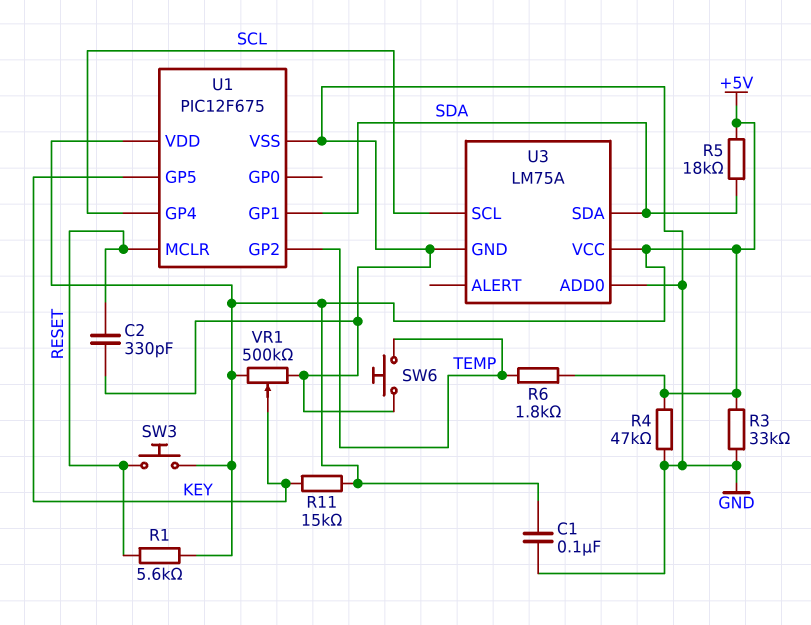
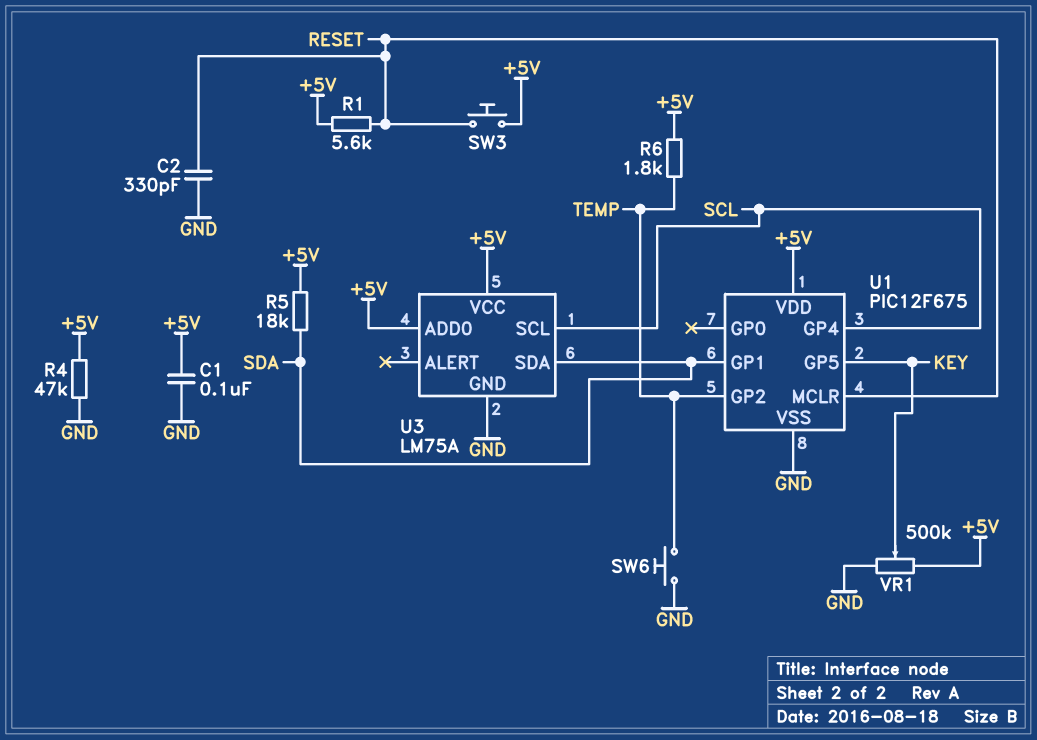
R3: 33k (+5V, GND) -> none
R11: 15k (+5V, KEY) -> none
U3 pin ADD0: GND -> +5V

